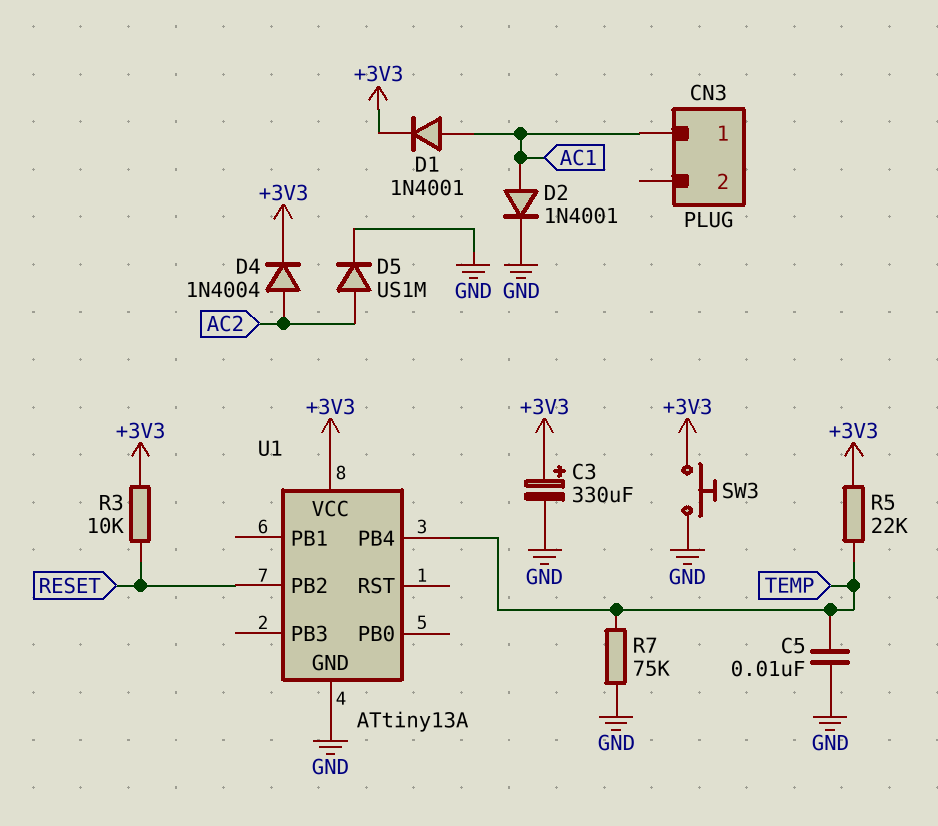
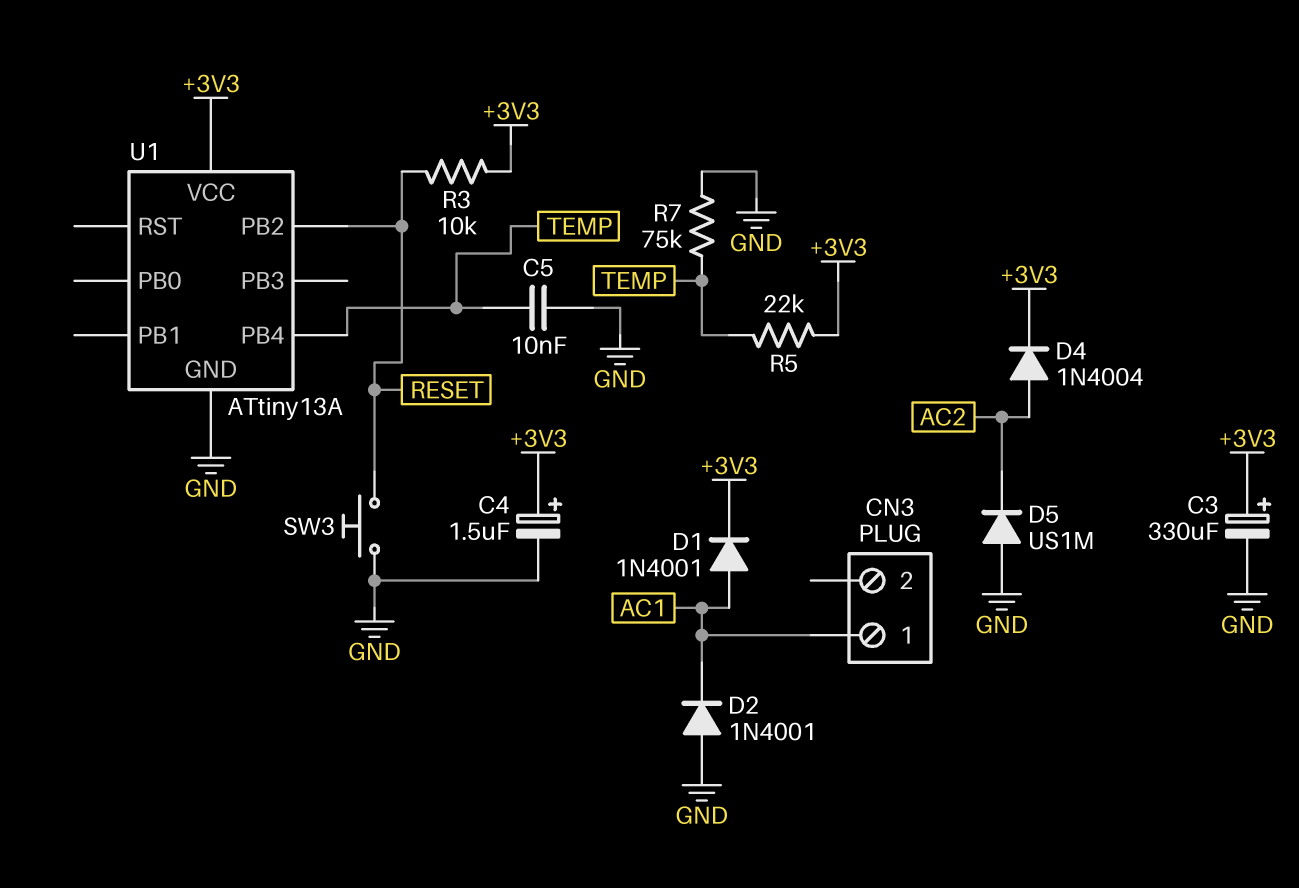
C4: none -> 1.5uF (plus +3V3, minus GND)
D2: diode 1N4001 (A AC1, K GND) -> diode 1N4001 (A GND, K AC1)
D5: diode US1M (A AC2, K GND) -> diode US1M (A GND, K AC2)
SW3: button (+3V3, GND) -> button (GND, RESET)

